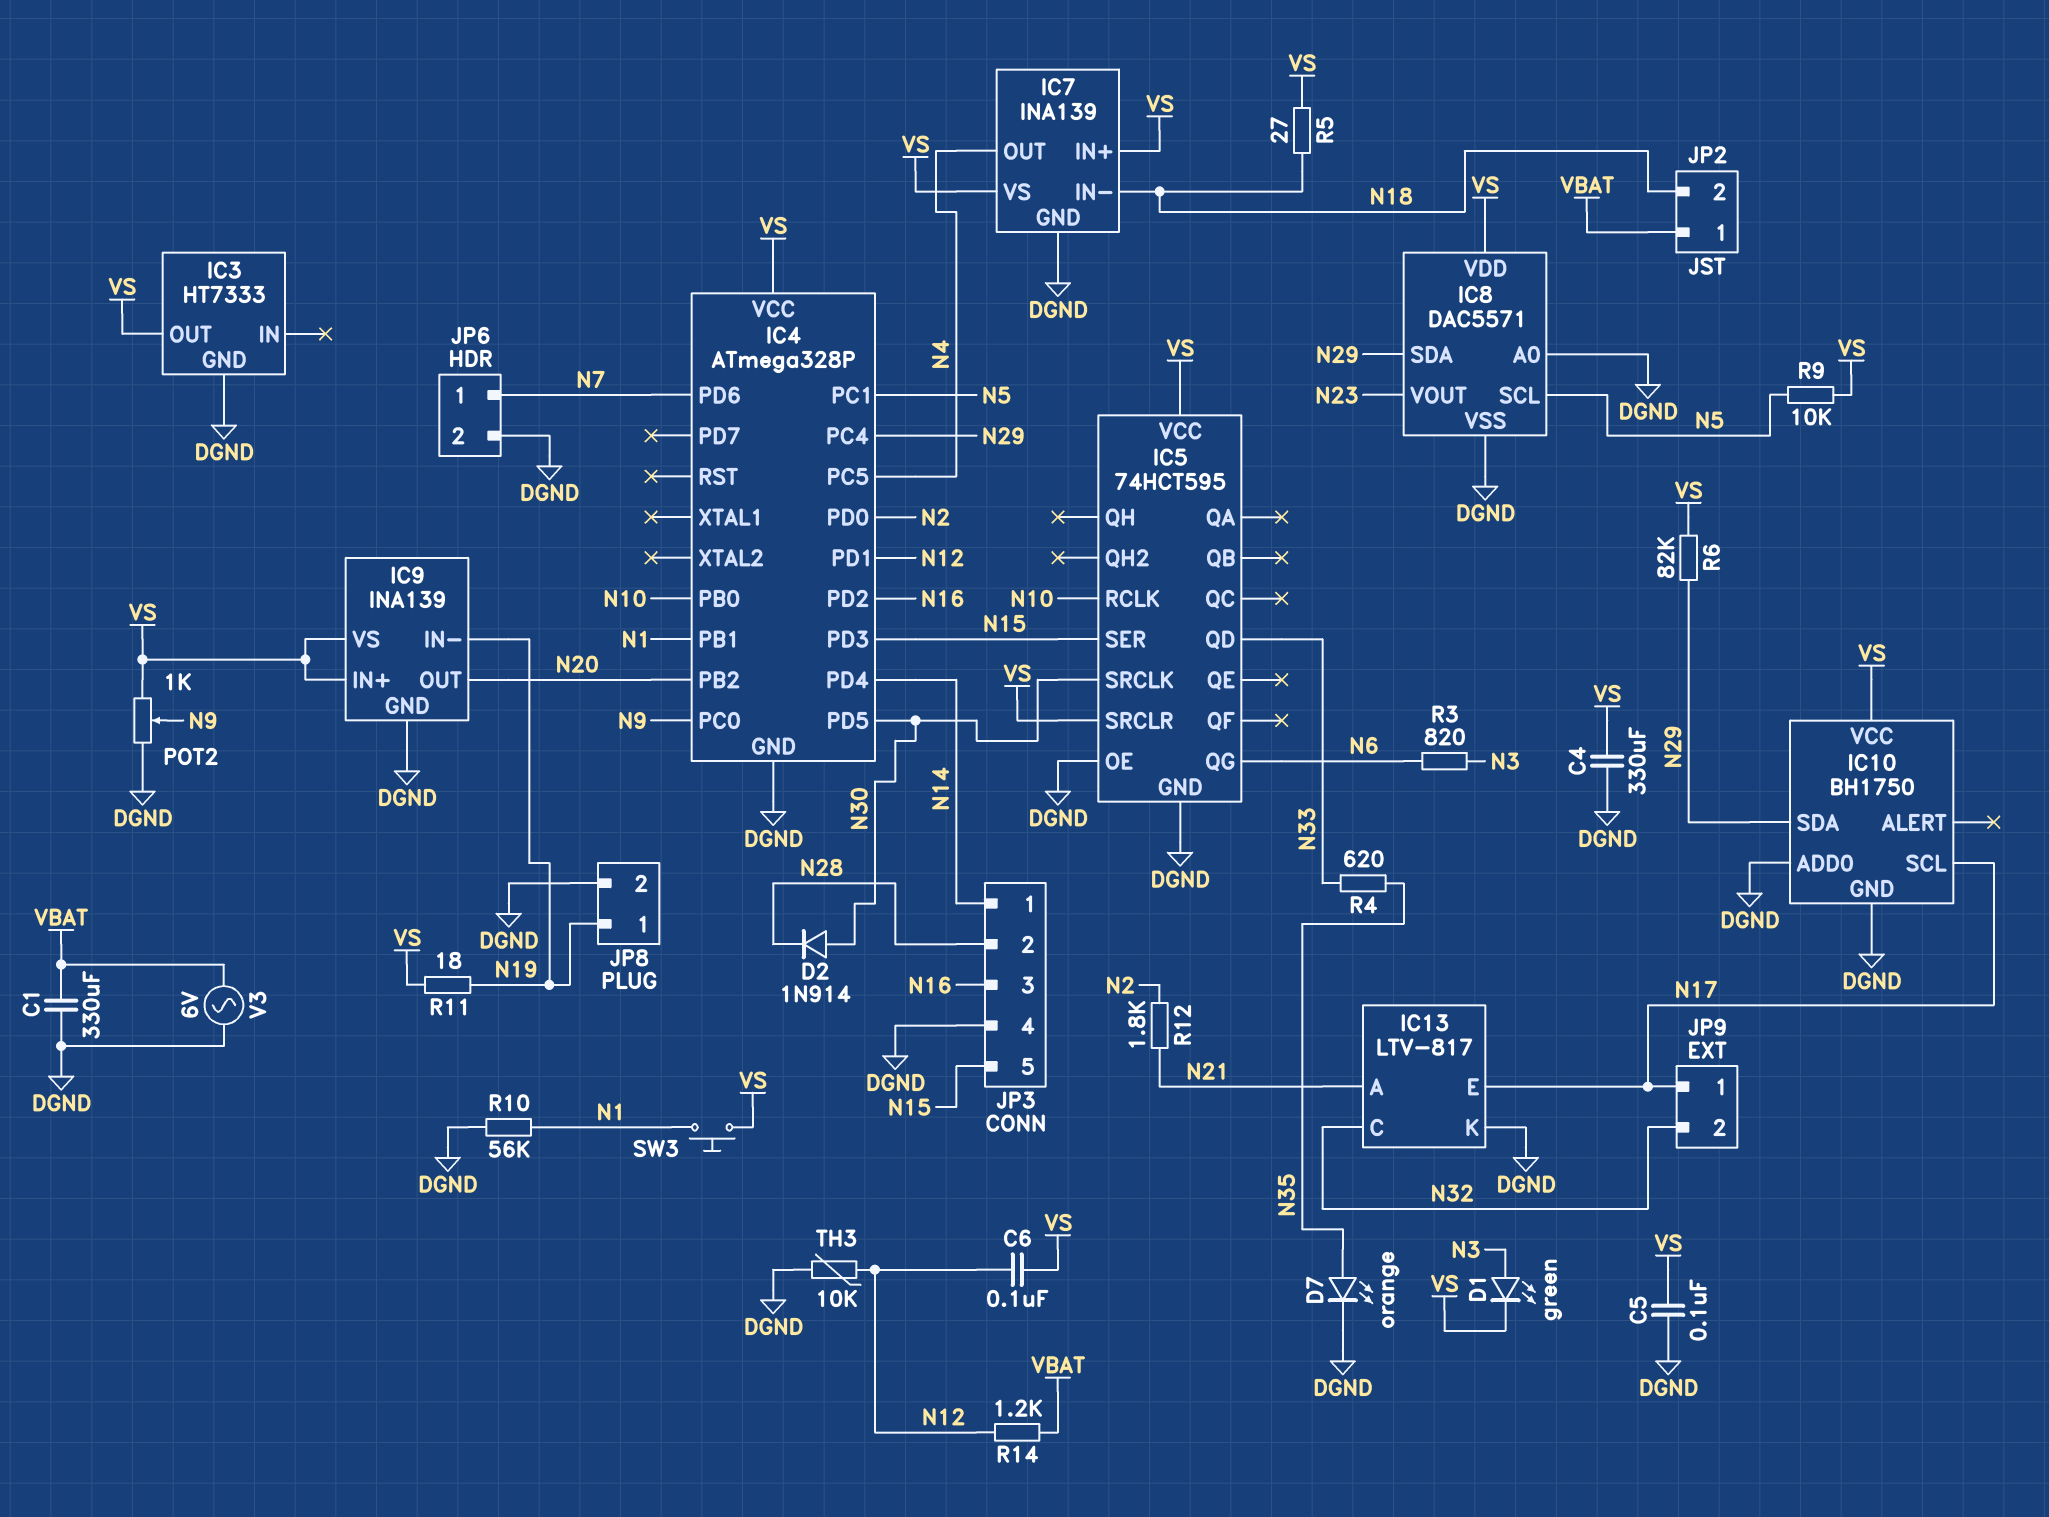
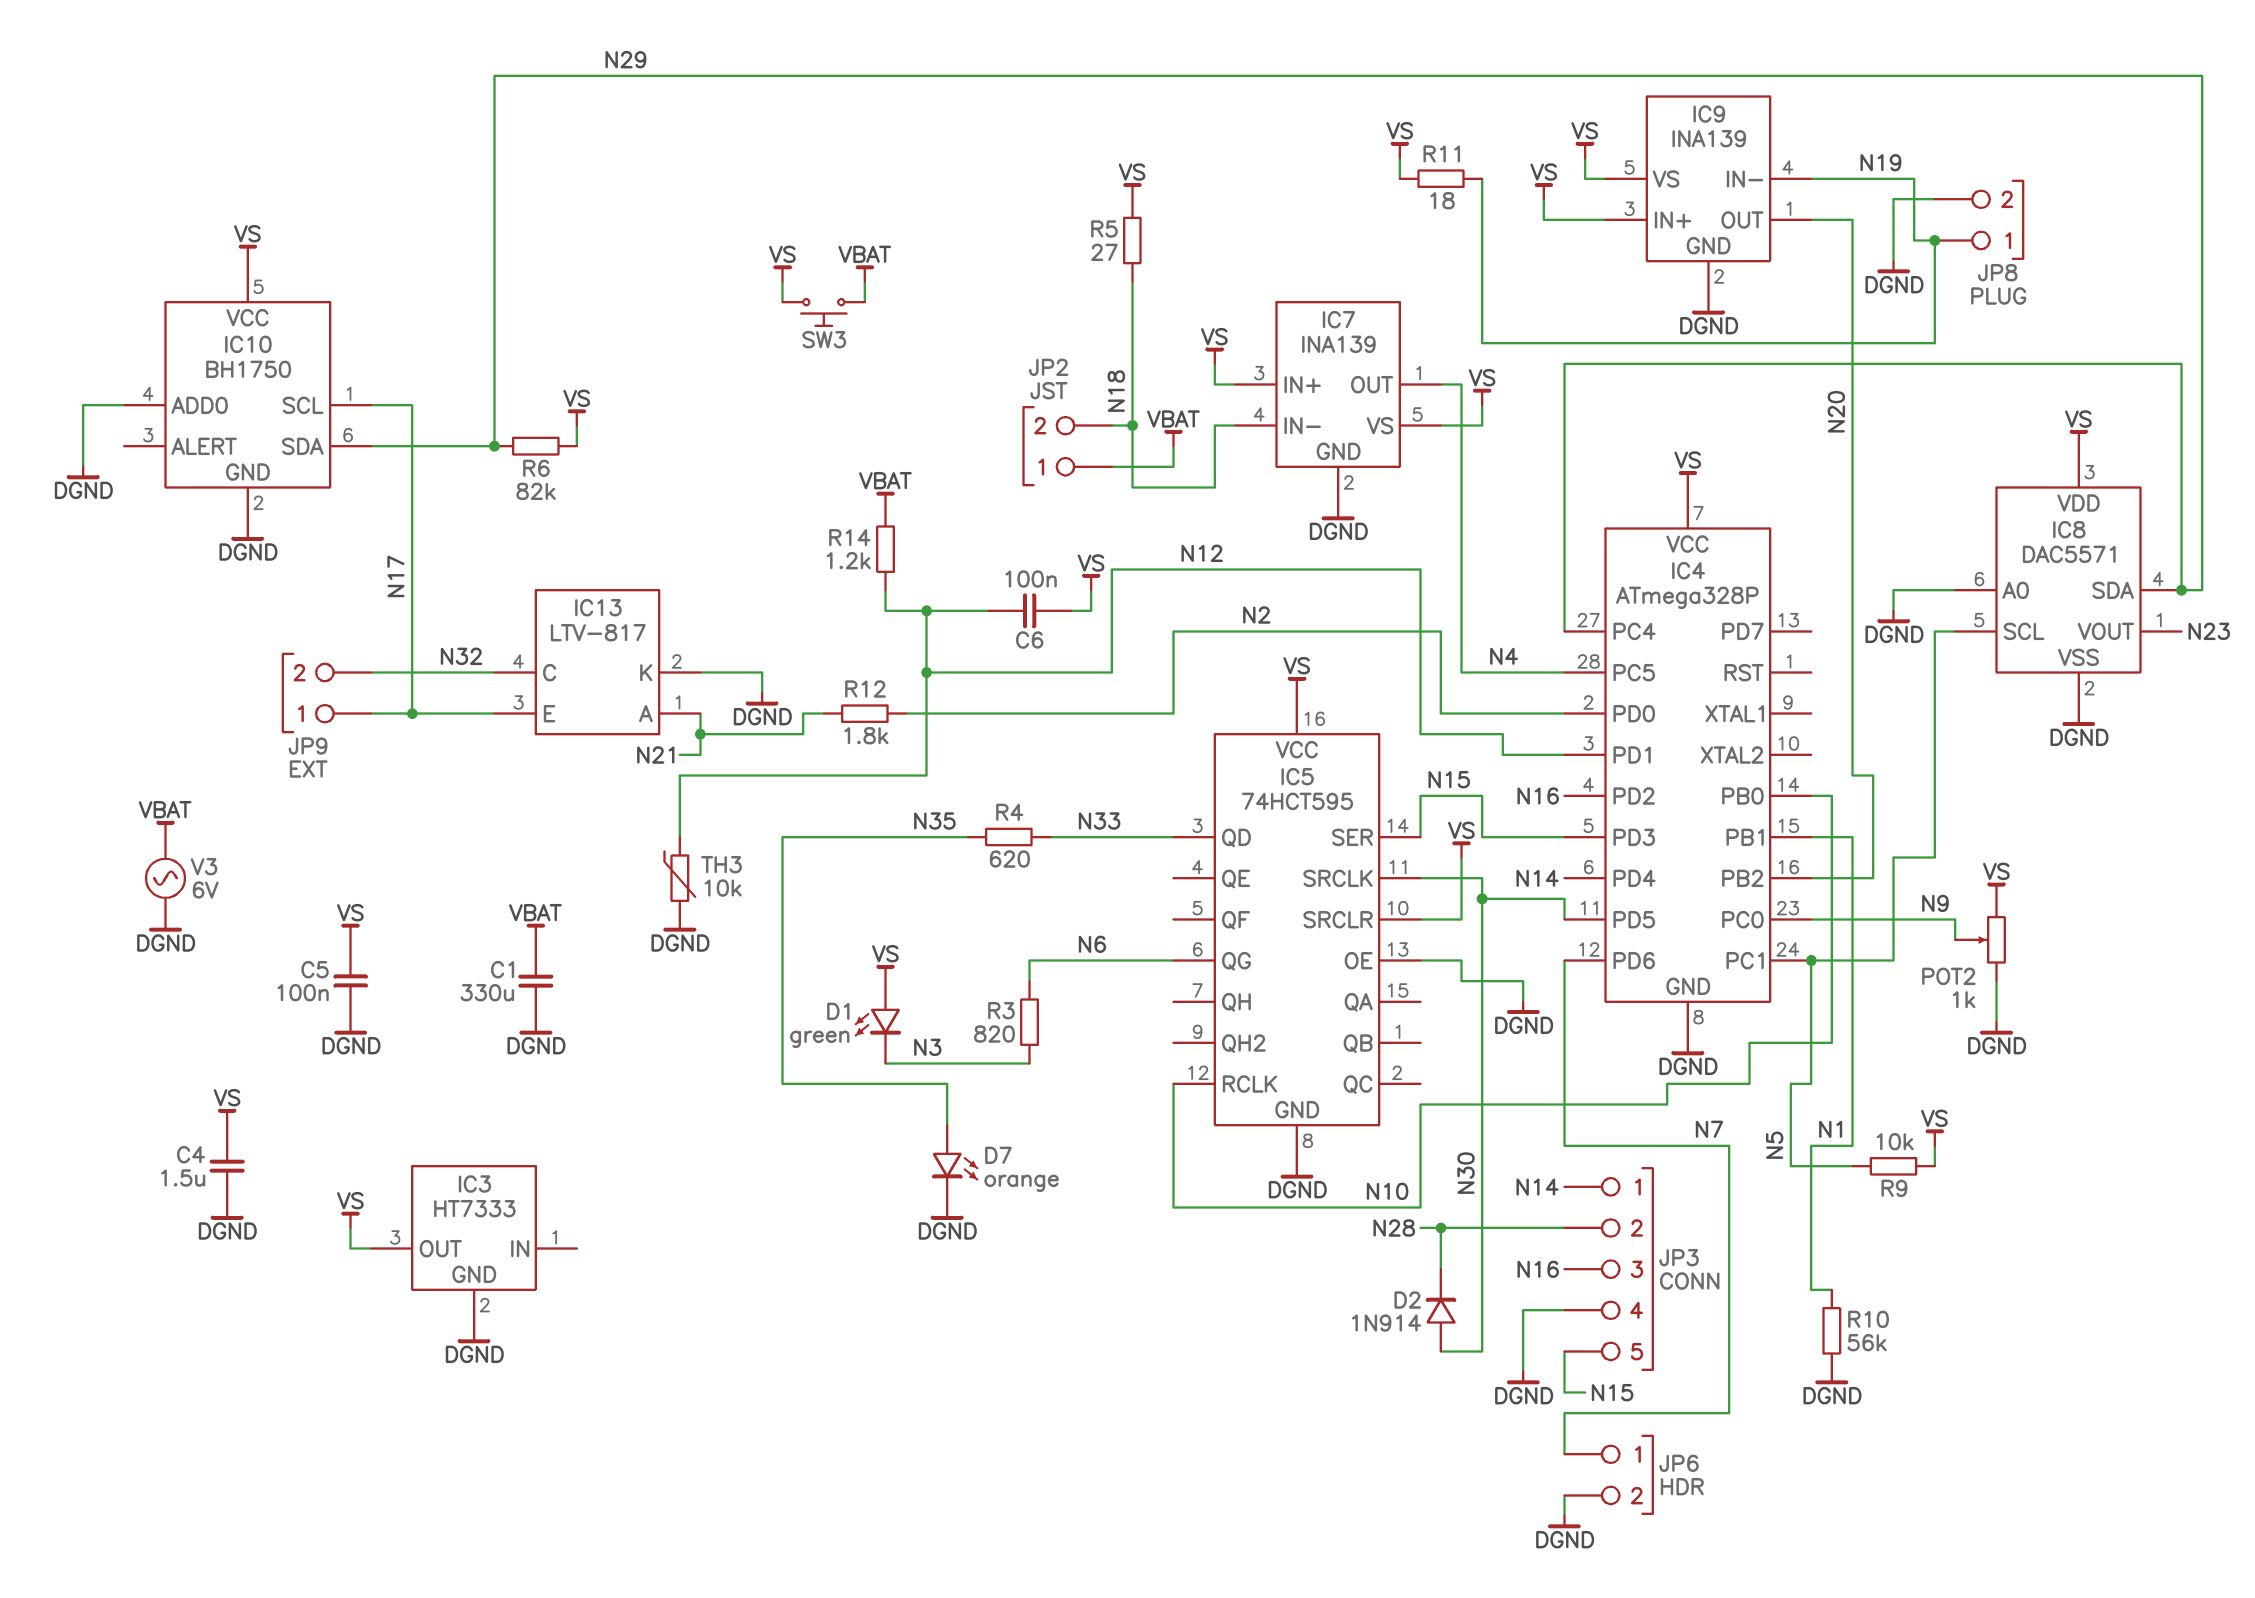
C4: 330uF (DGND, VS) -> 1.5uF (DGND, VS)
D1: LED green (A N3, K VS) -> LED green (A VS, K N3)
SW3: button (N1, VS) -> button (VBAT, VS)

